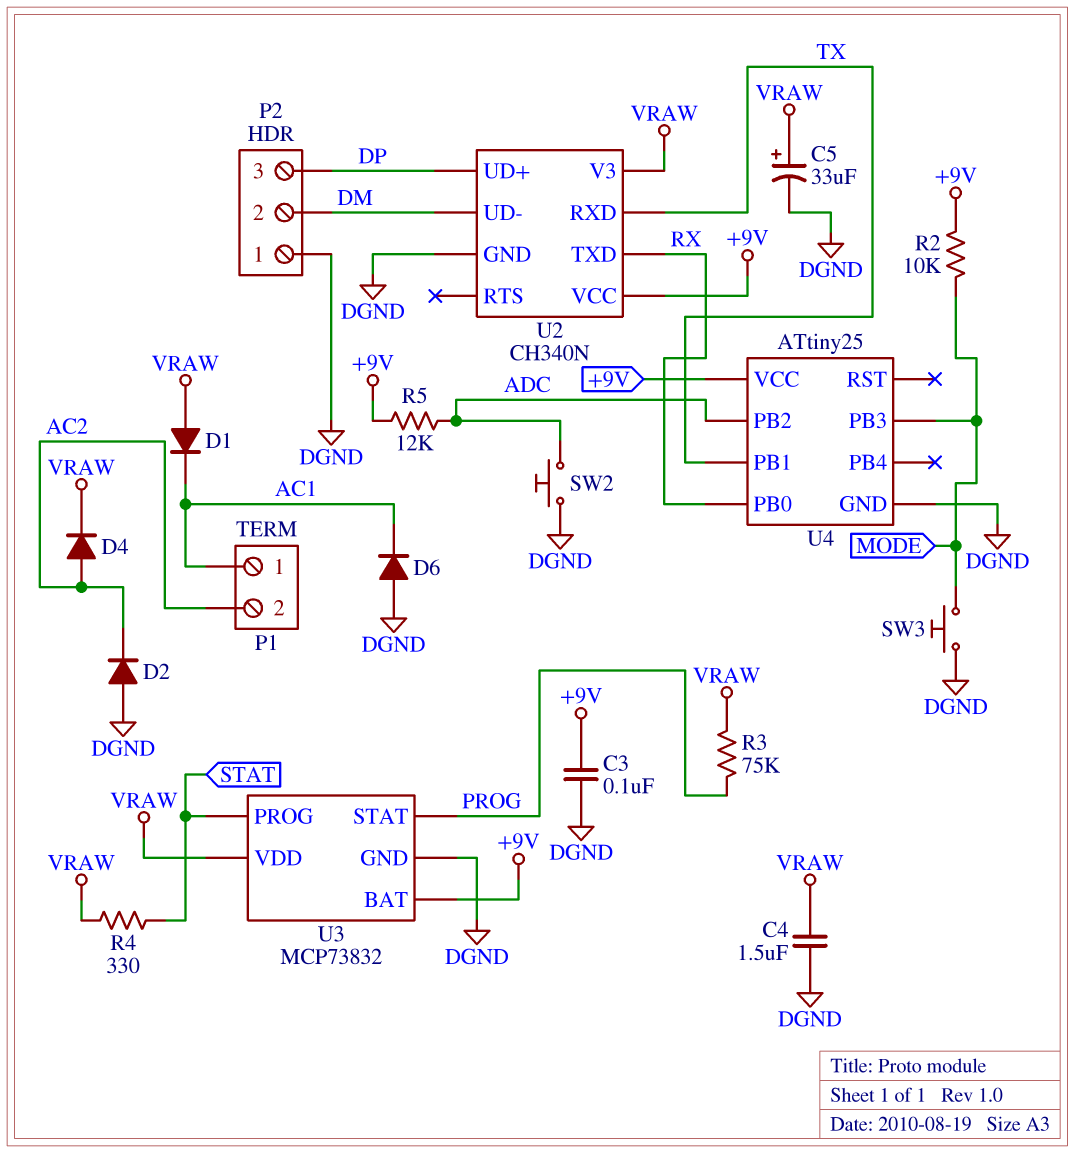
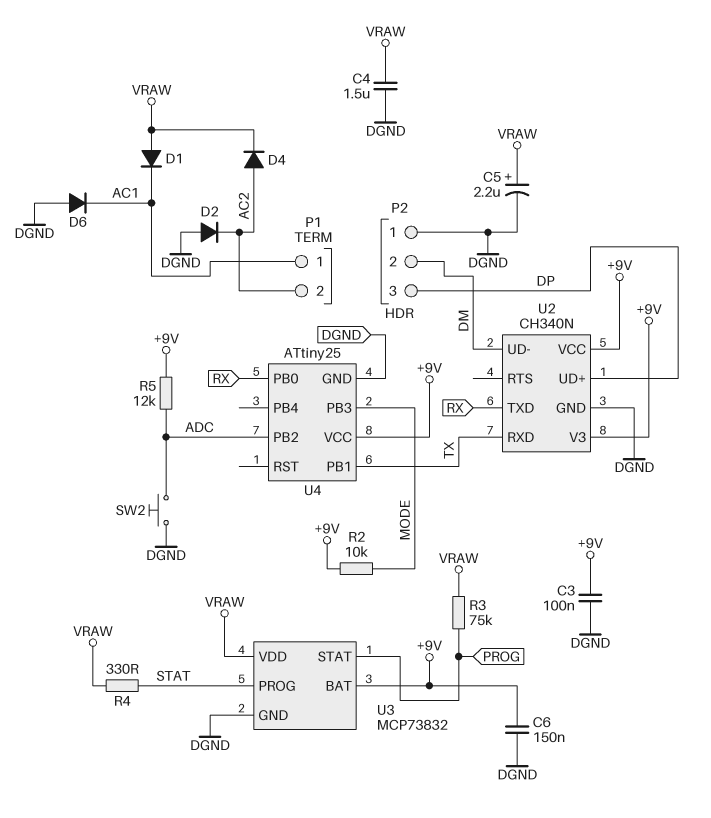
C5: 33uF (plus VRAW, minus DGND) -> 2.2uF (plus VRAW, minus DGND)
C6: none -> 150nF (+9V, DGND)
SW3: button (DGND, MODE) -> none
U2 pin V3: VRAW -> +9V

